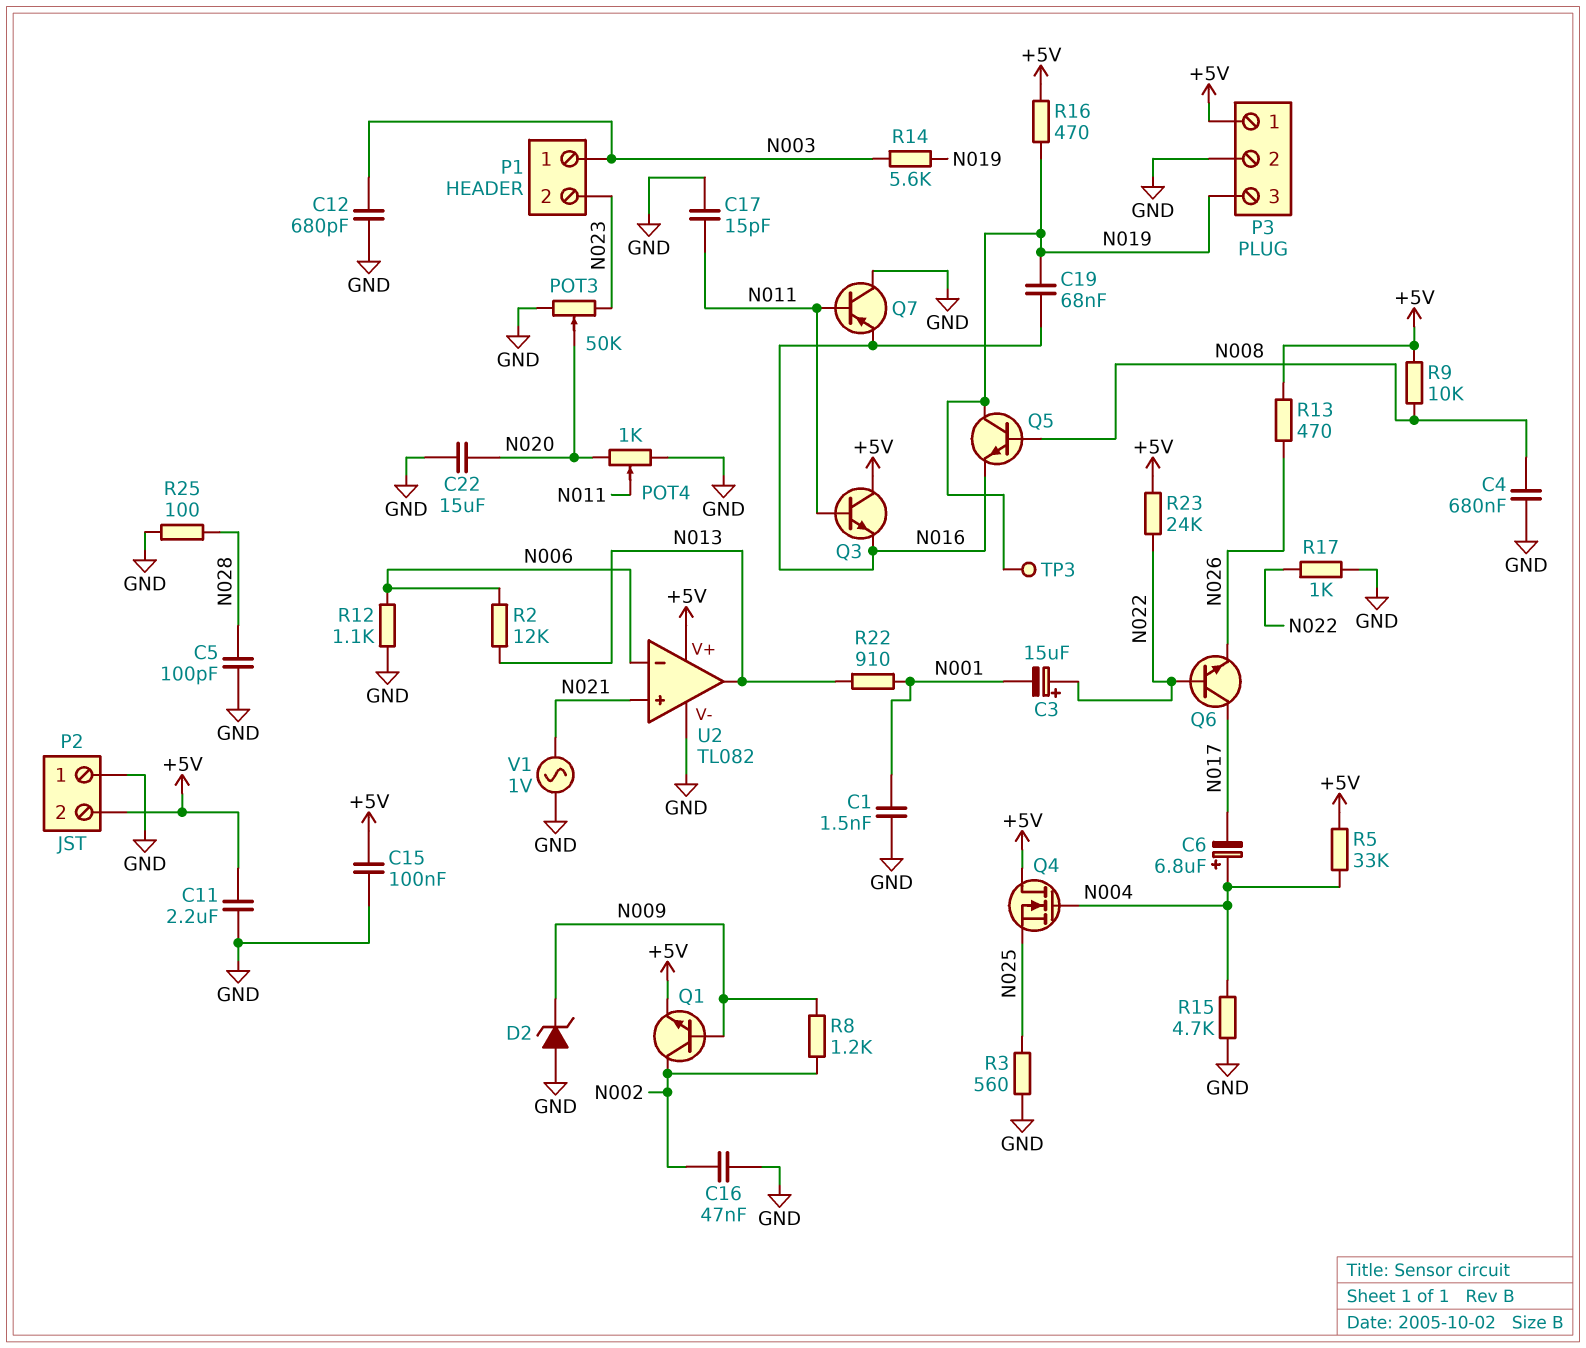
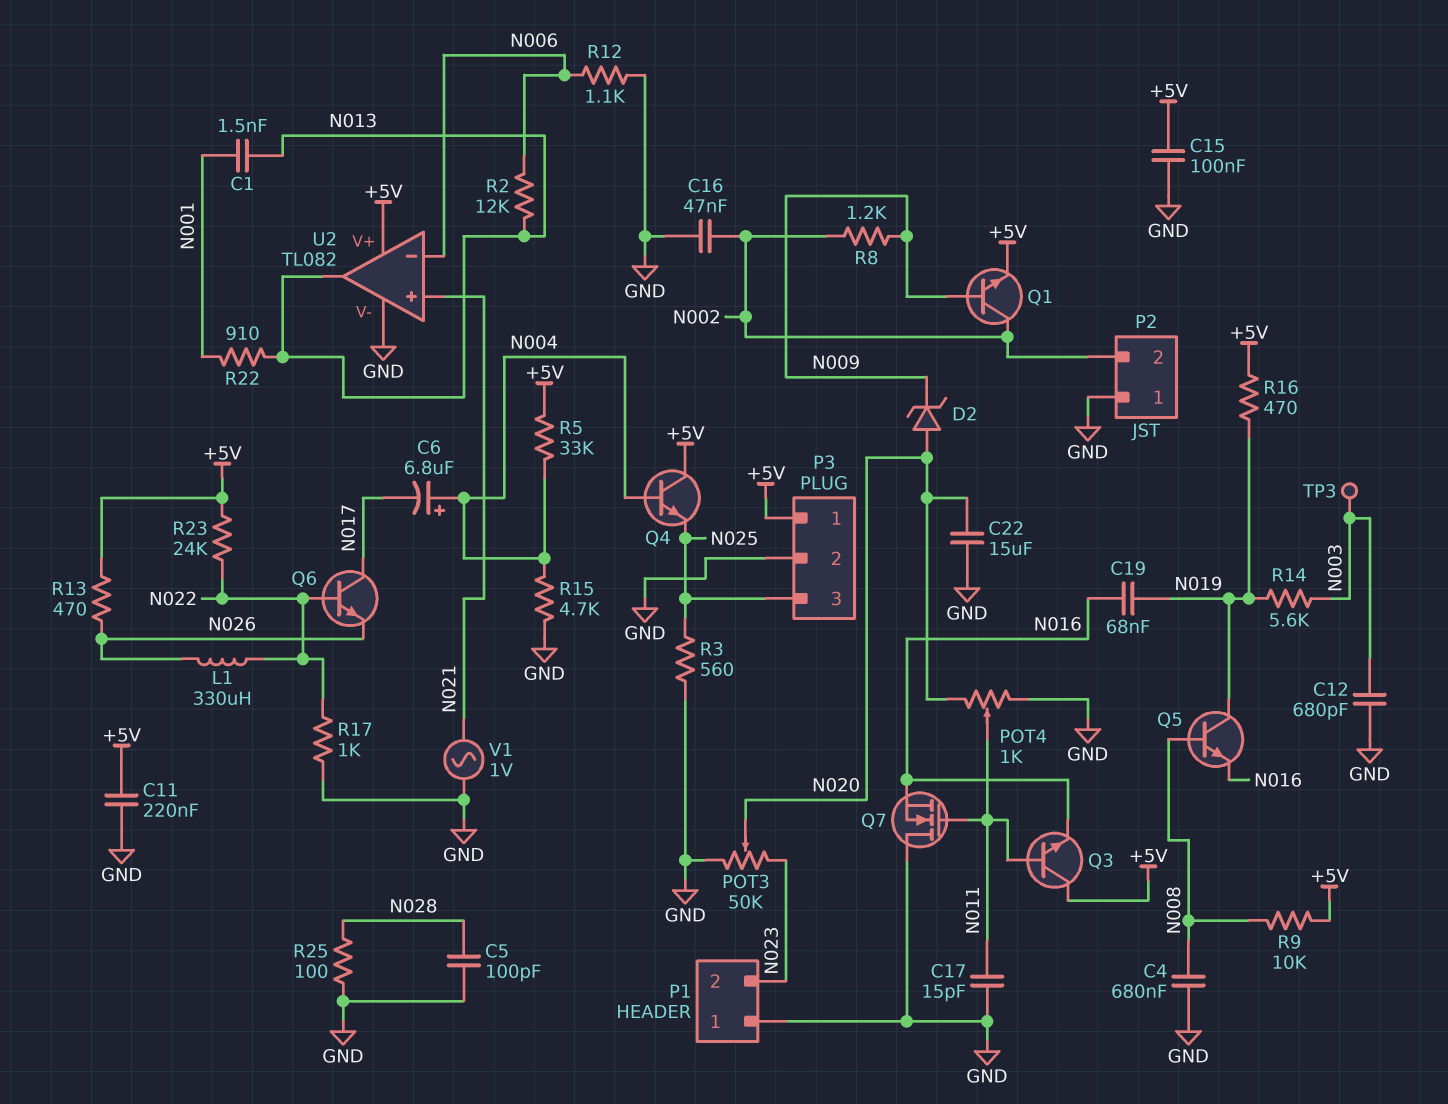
C1: 1.5nF (GND, N001) -> 1.5nF (N001, N013)
C3: 15uF (plus N022, minus N001) -> none
C11: 2.2uF (+5V, GND) -> 220nF (+5V, GND)
D2: zener (A GND, K N009) -> zener (A N020, K N009)
L1: none -> 330uH (N022, N026)
P1 pin 1: N003 -> GND
P2 pin 2: +5V -> N002
P3 pin 3: N019 -> N025
Q4: NMOS (G N004, D +5V, S N025) -> NPN (B N004, C +5V, E N025)
Q7: PNP (B N011, C GND, E N016) -> NMOS (G N011, D GND, S N016)
TP3: test point (N019) -> test point (N003)

